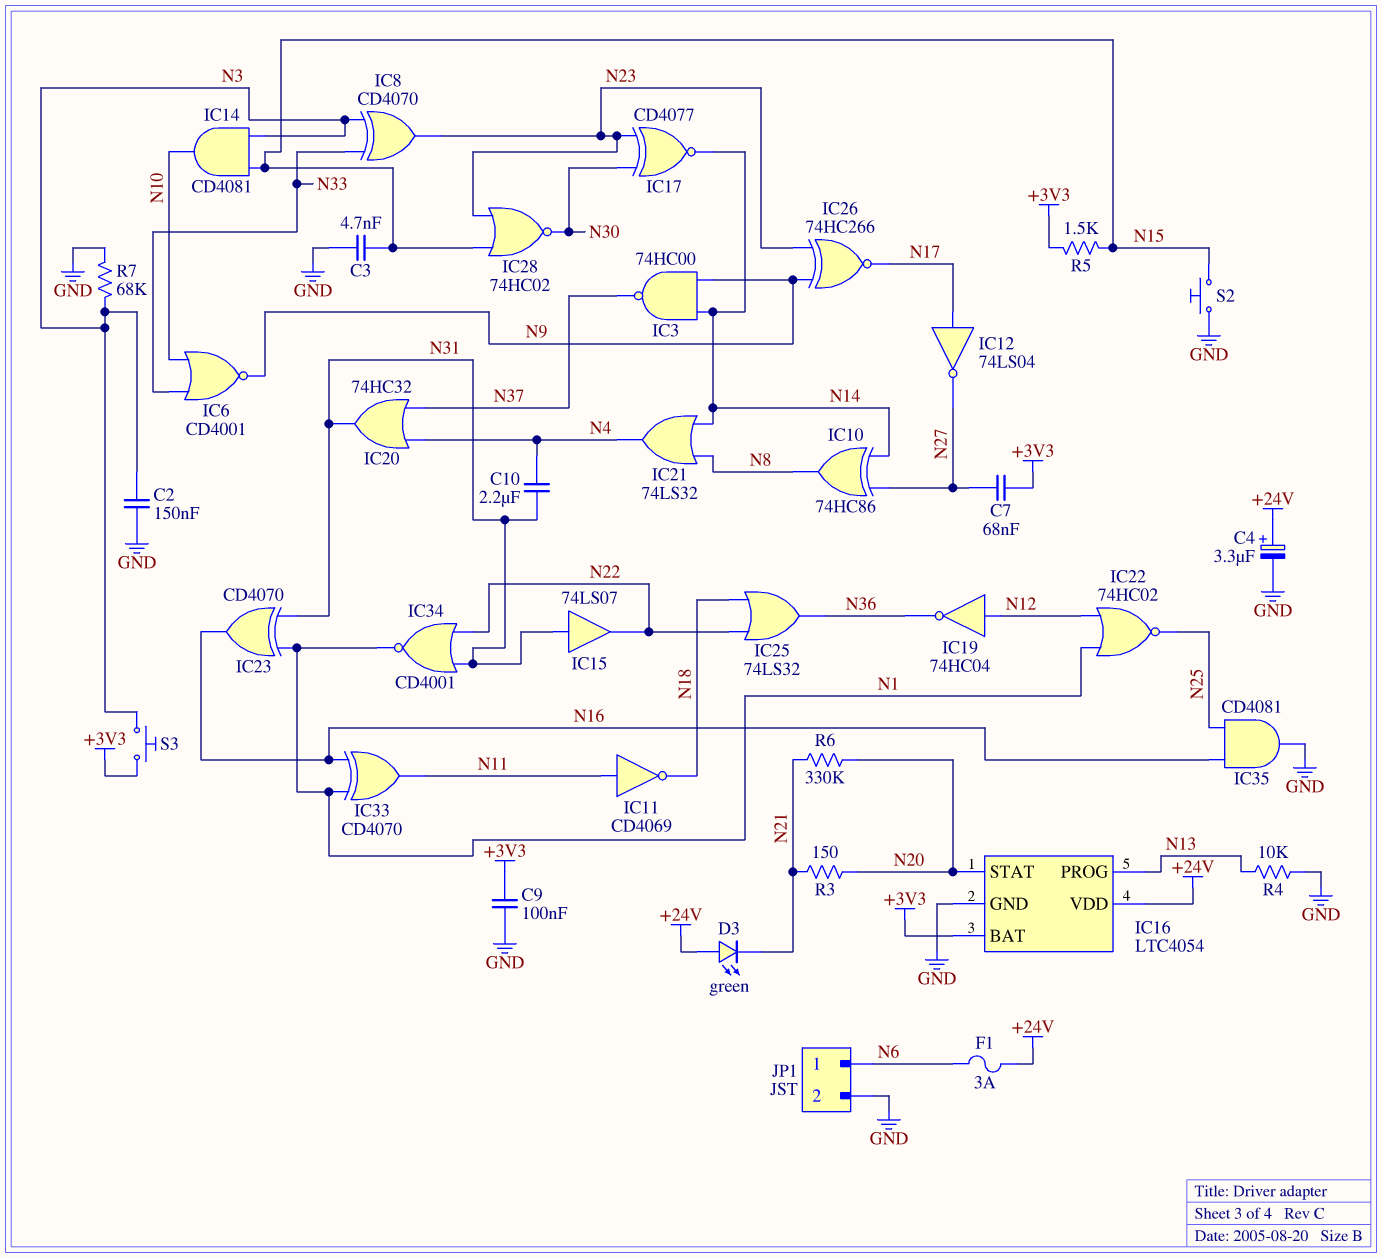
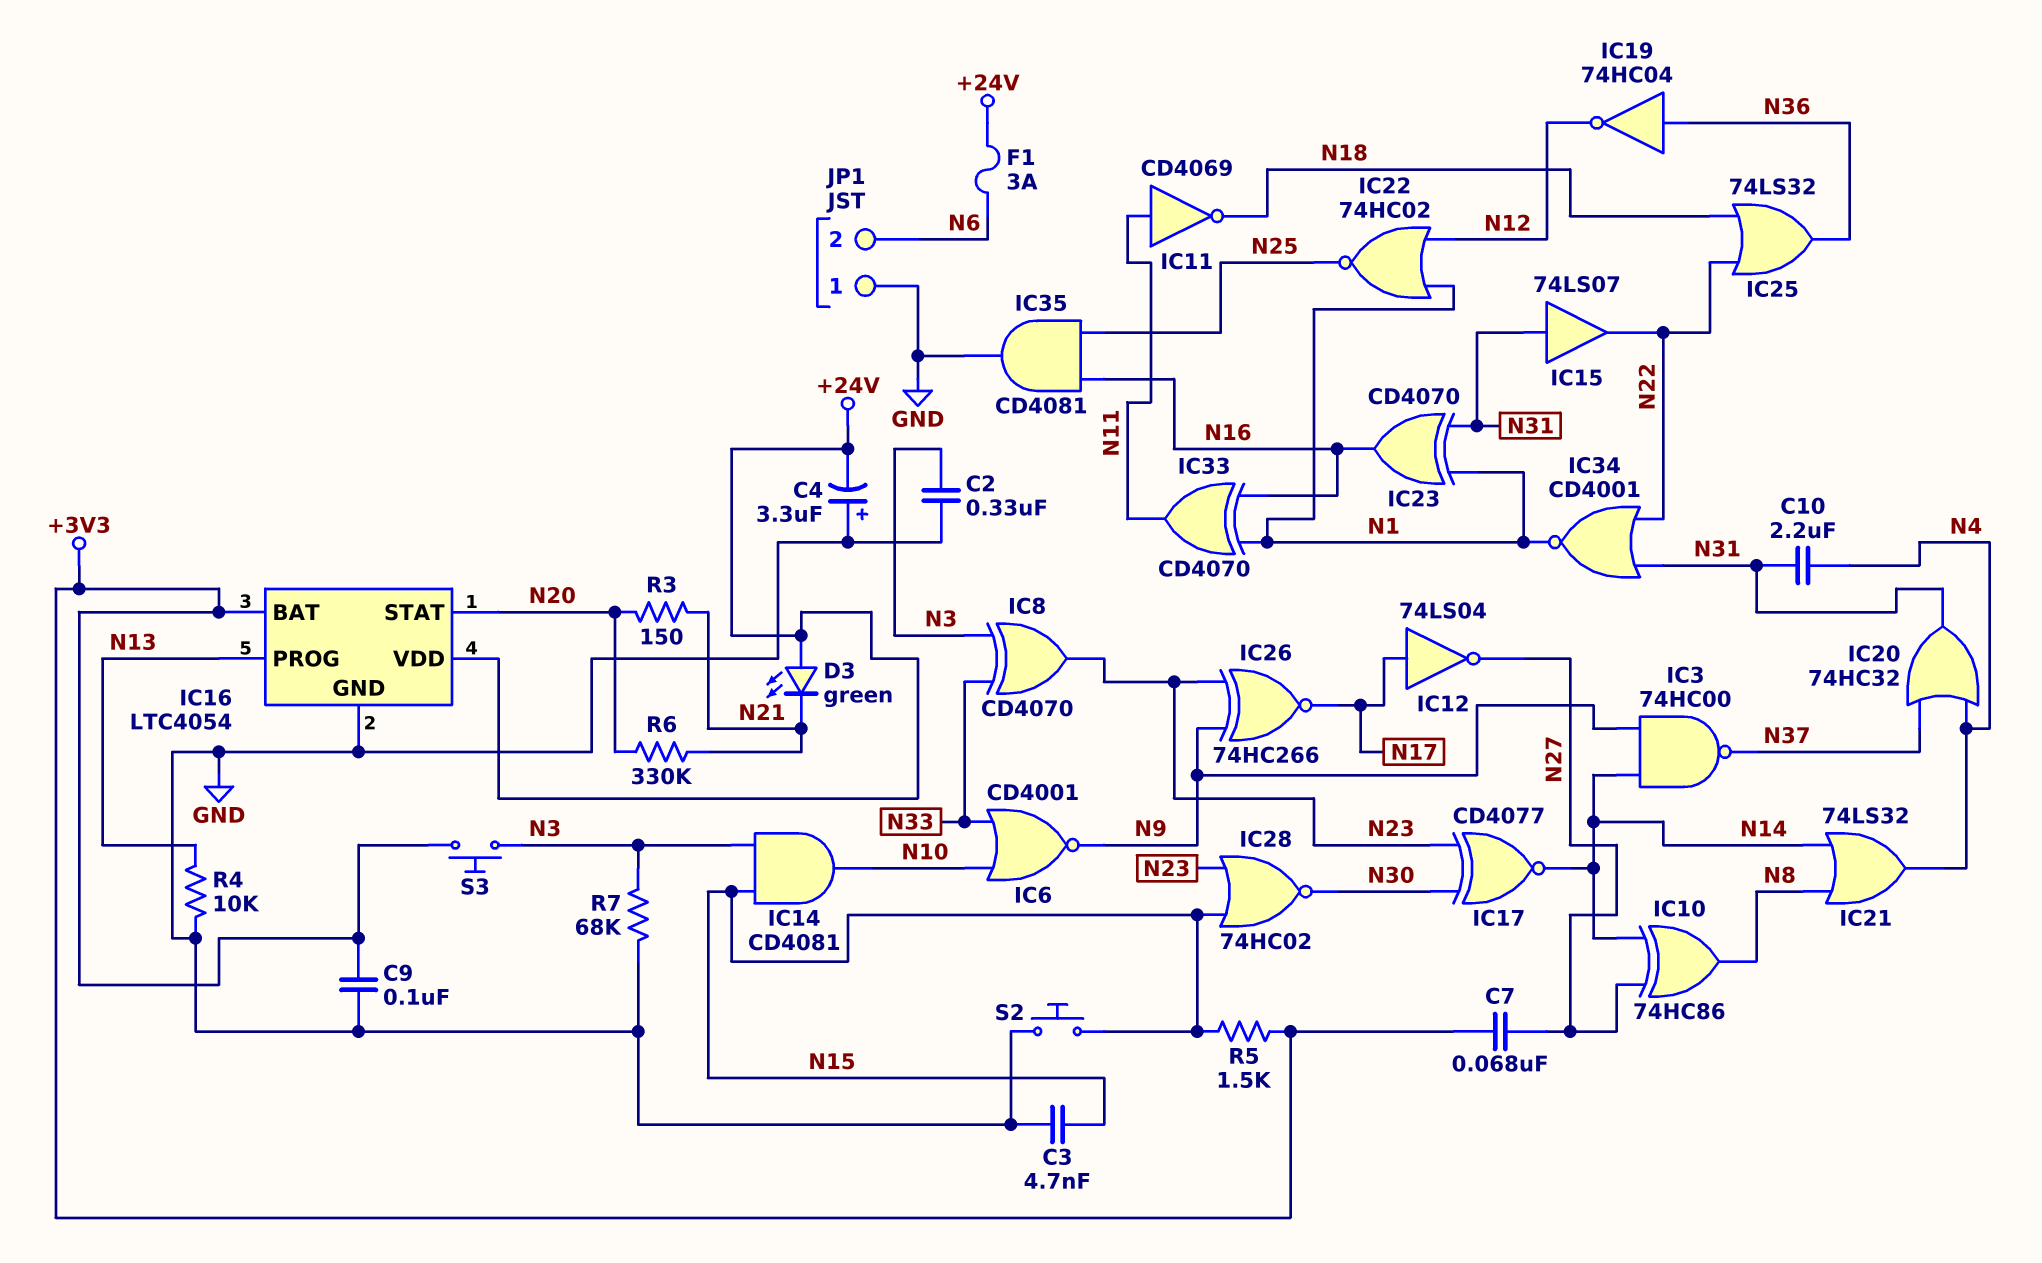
C2: 150nF (GND, N3) -> 330nF (GND, N3)
C4: 3.3uF (plus +24V, minus GND) -> 3.3uF (plus GND, minus +24V)
IC19: NOT 74HC04 (in N12, out N36) -> NOT 74HC04 (in N36, out N12)
JP1 pin 1: N6 -> GND
JP1 pin 2: GND -> N6

